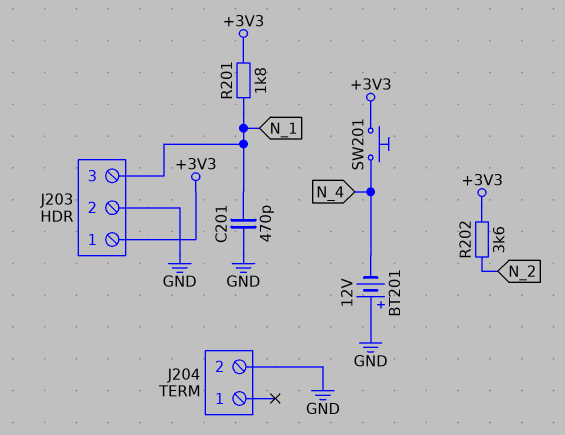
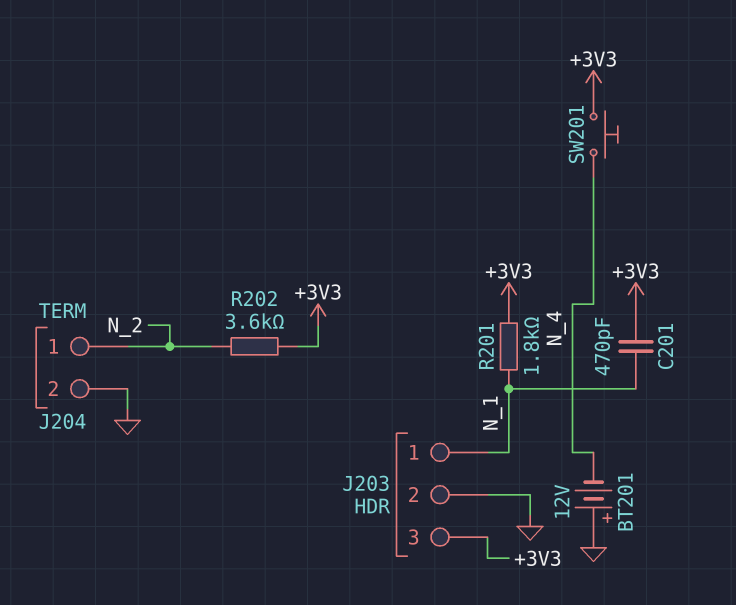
C201: 470pF (GND, N_1) -> 470pF (+3V3, N_1)
J203 pin 1: +3V3 -> N_1
J203 pin 3: N_1 -> +3V3
J204 pin 1: none -> N_2

